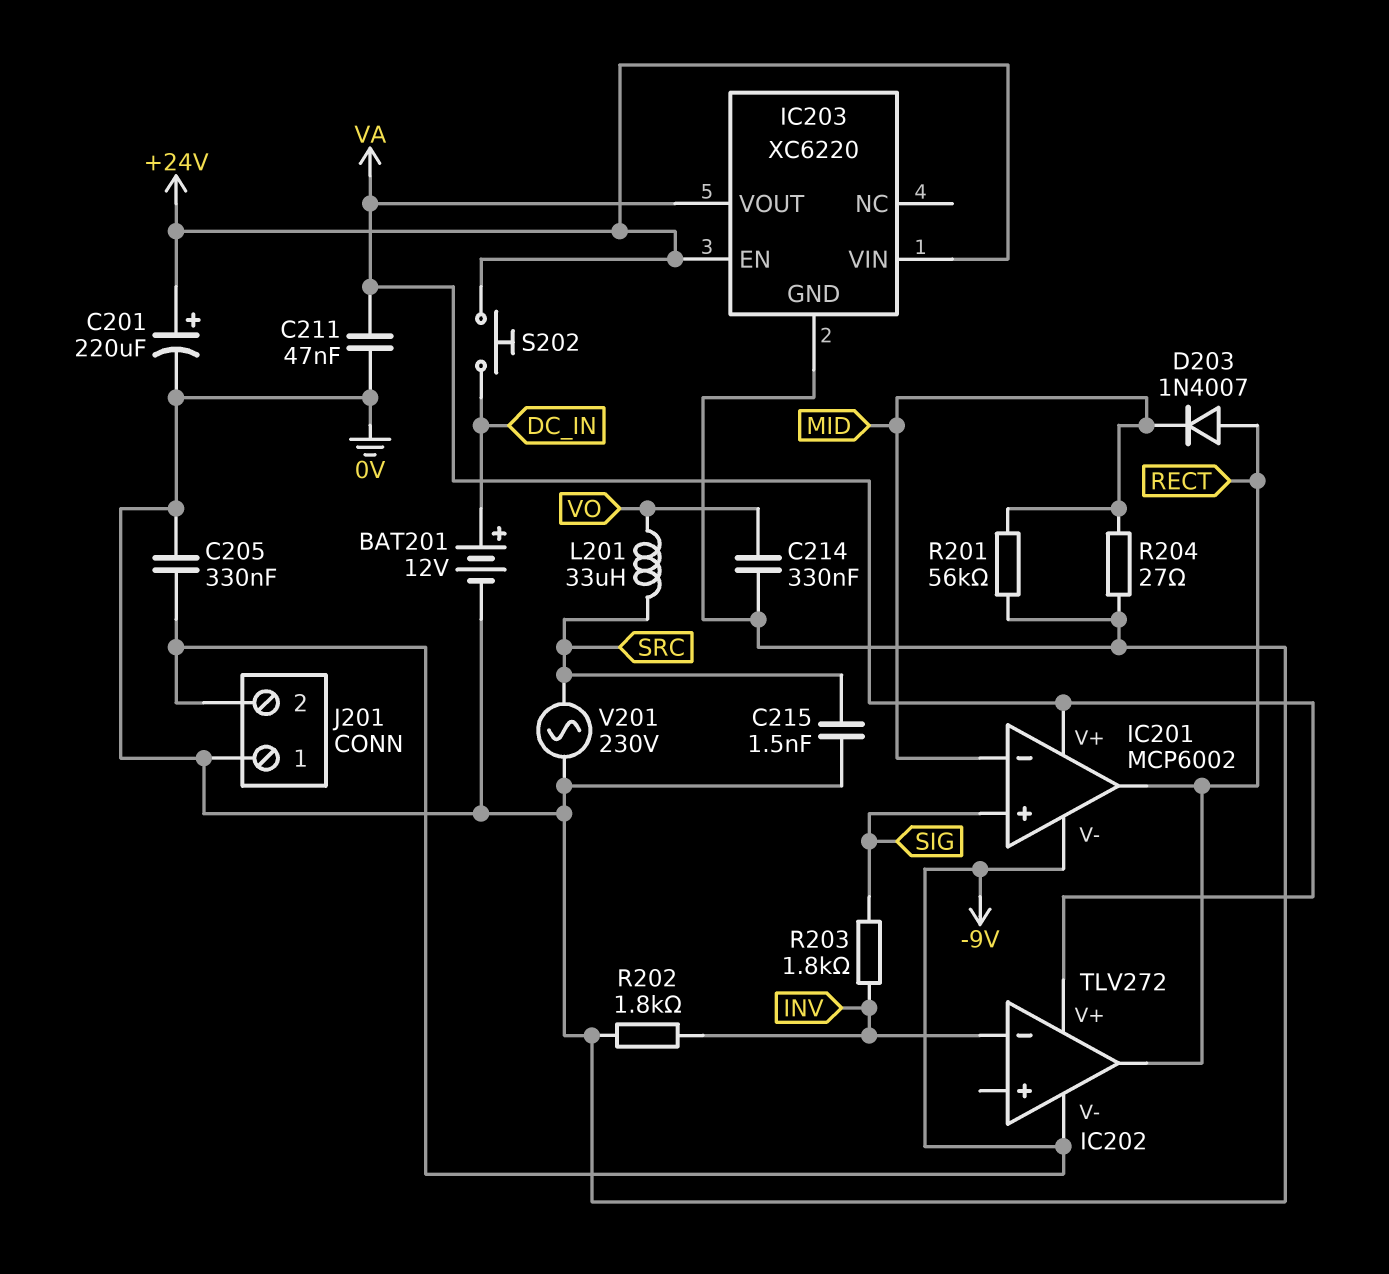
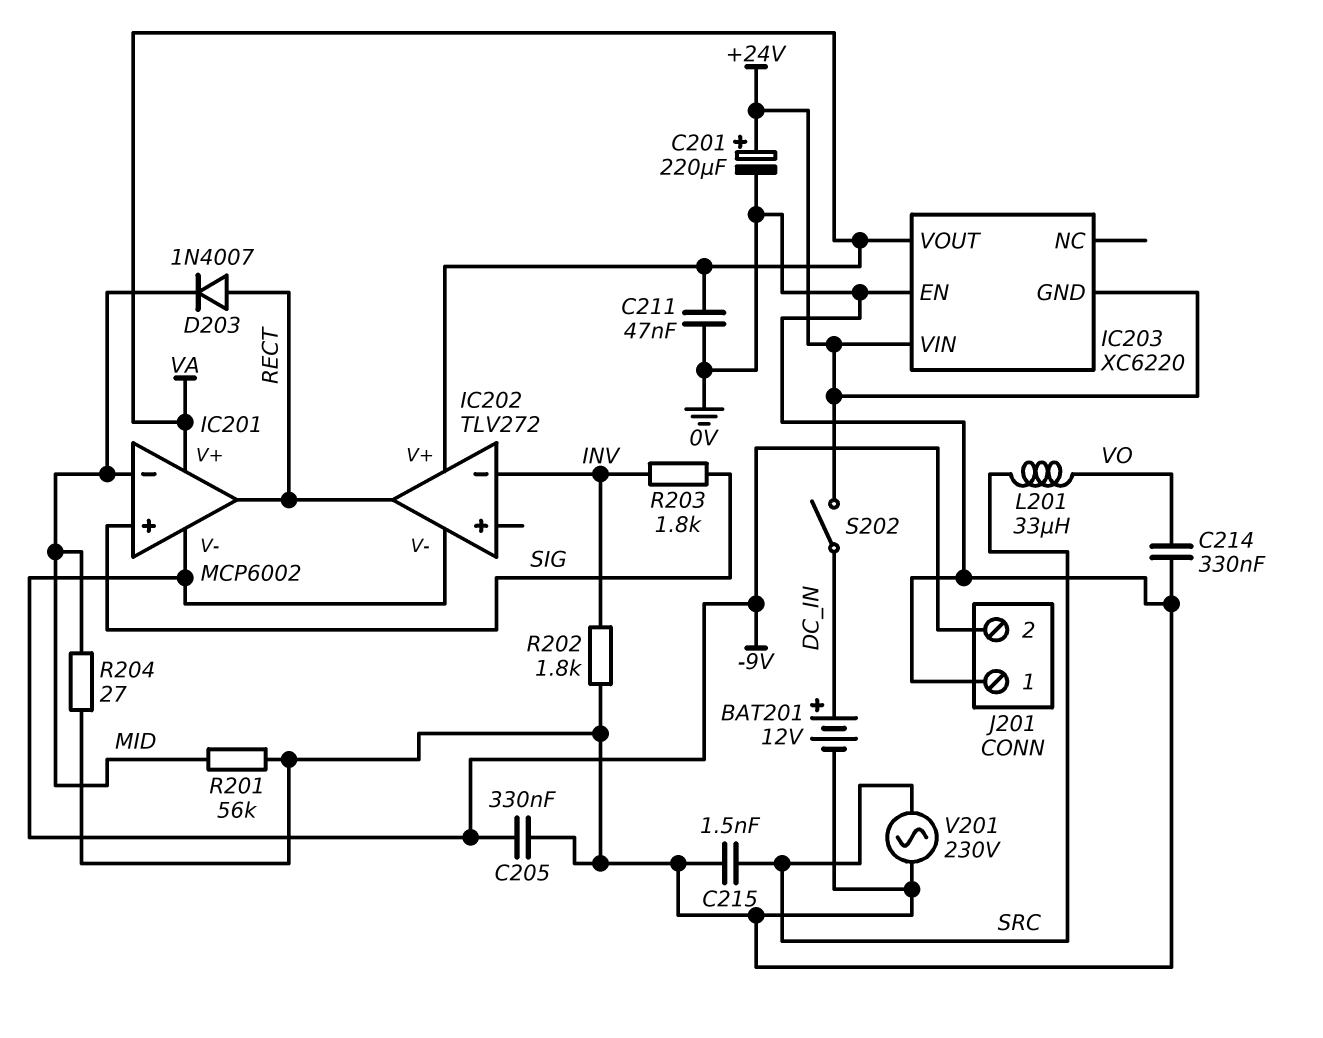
IC203 pin EN: +24V -> 0V
IC203 pin GND: 0V -> +24V
S202: button (+24V, DC_IN) -> switch (+24V, DC_IN)

